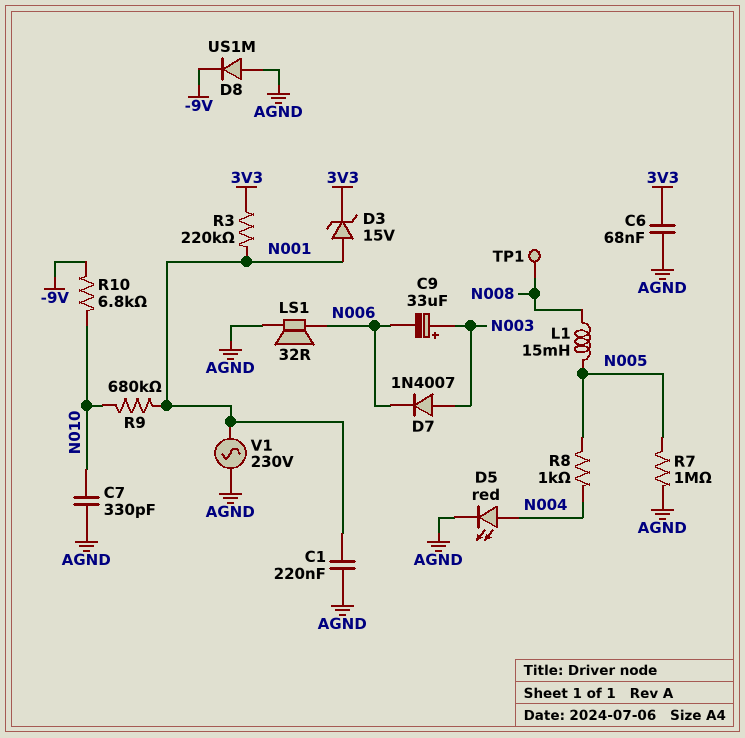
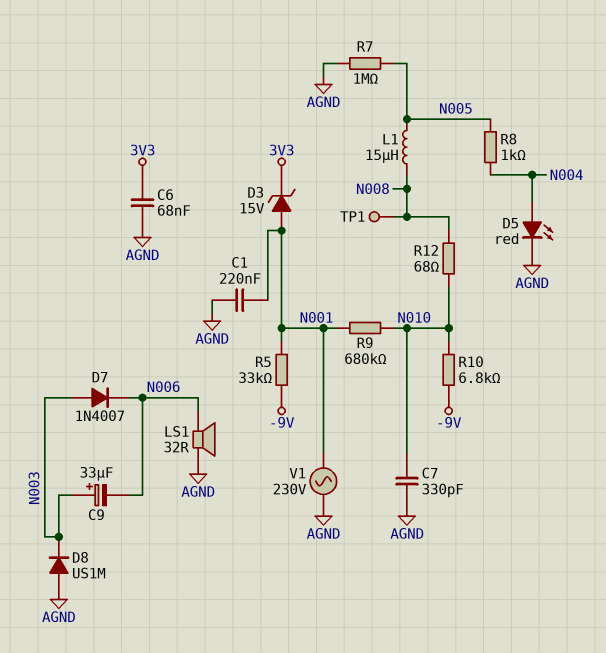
D8: diode US1M (A AGND, K -9V) -> diode US1M (A AGND, K N003)
L1: 15mH (N005, N008) -> 15uH (N005, N008)
R3: 220k (3V3, N001) -> none
R5: none -> 33k (-9V, N001)
R12: none -> 68 (N008, N010)

